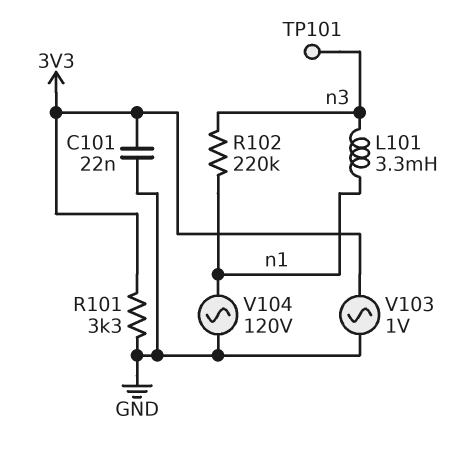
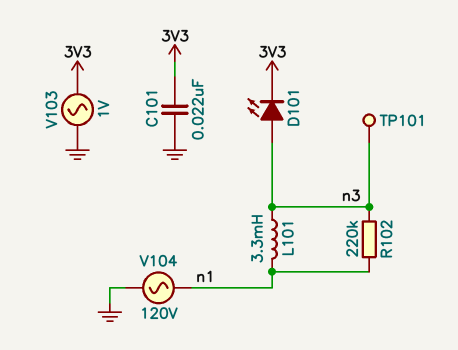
D101: none -> LED (A n3, K 3V3)
R101: 3.3k (3V3, GND) -> none

